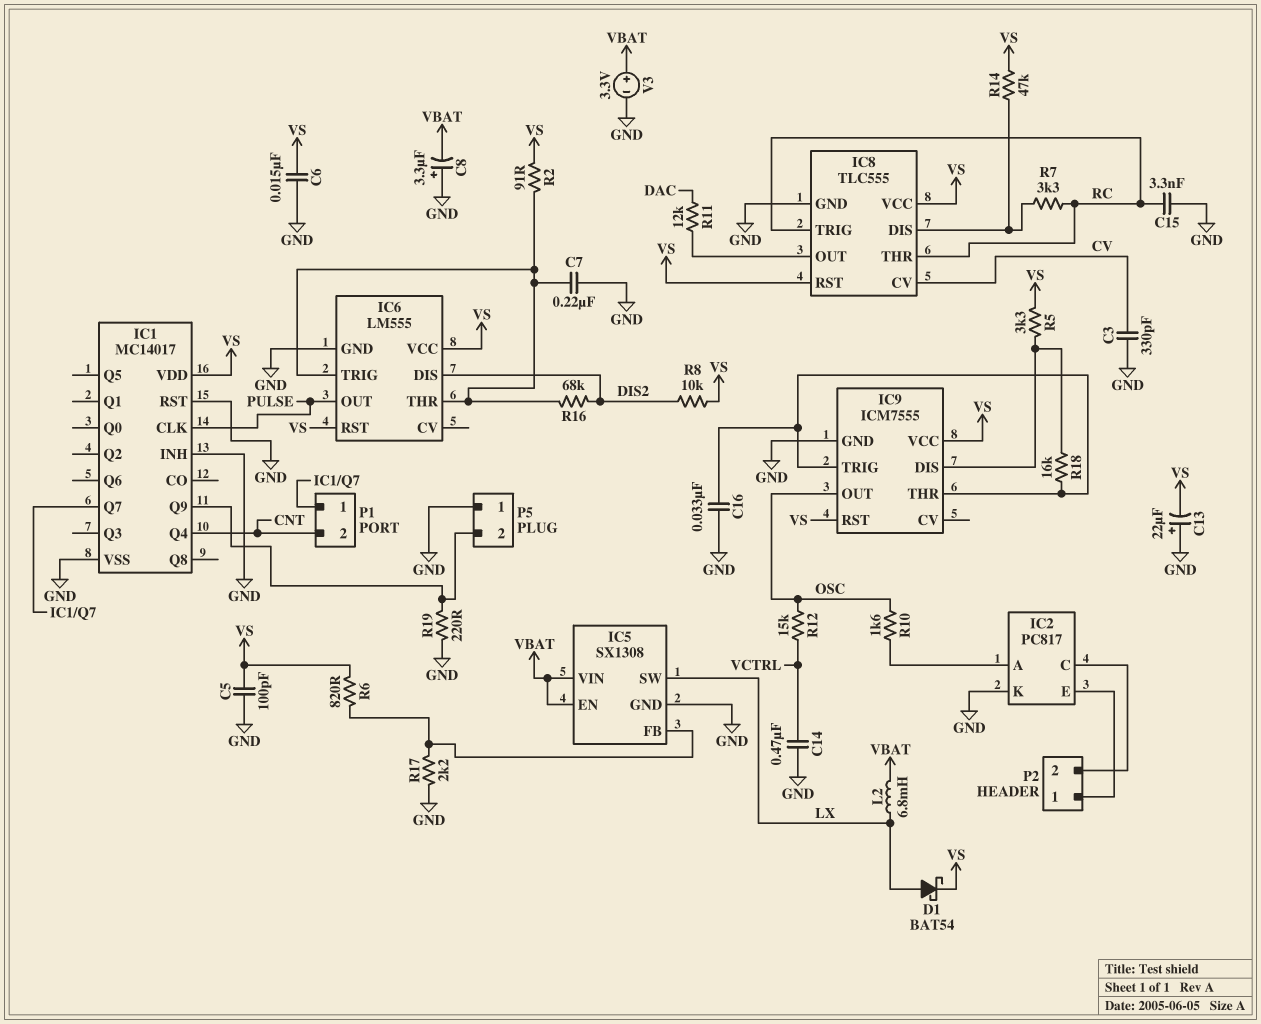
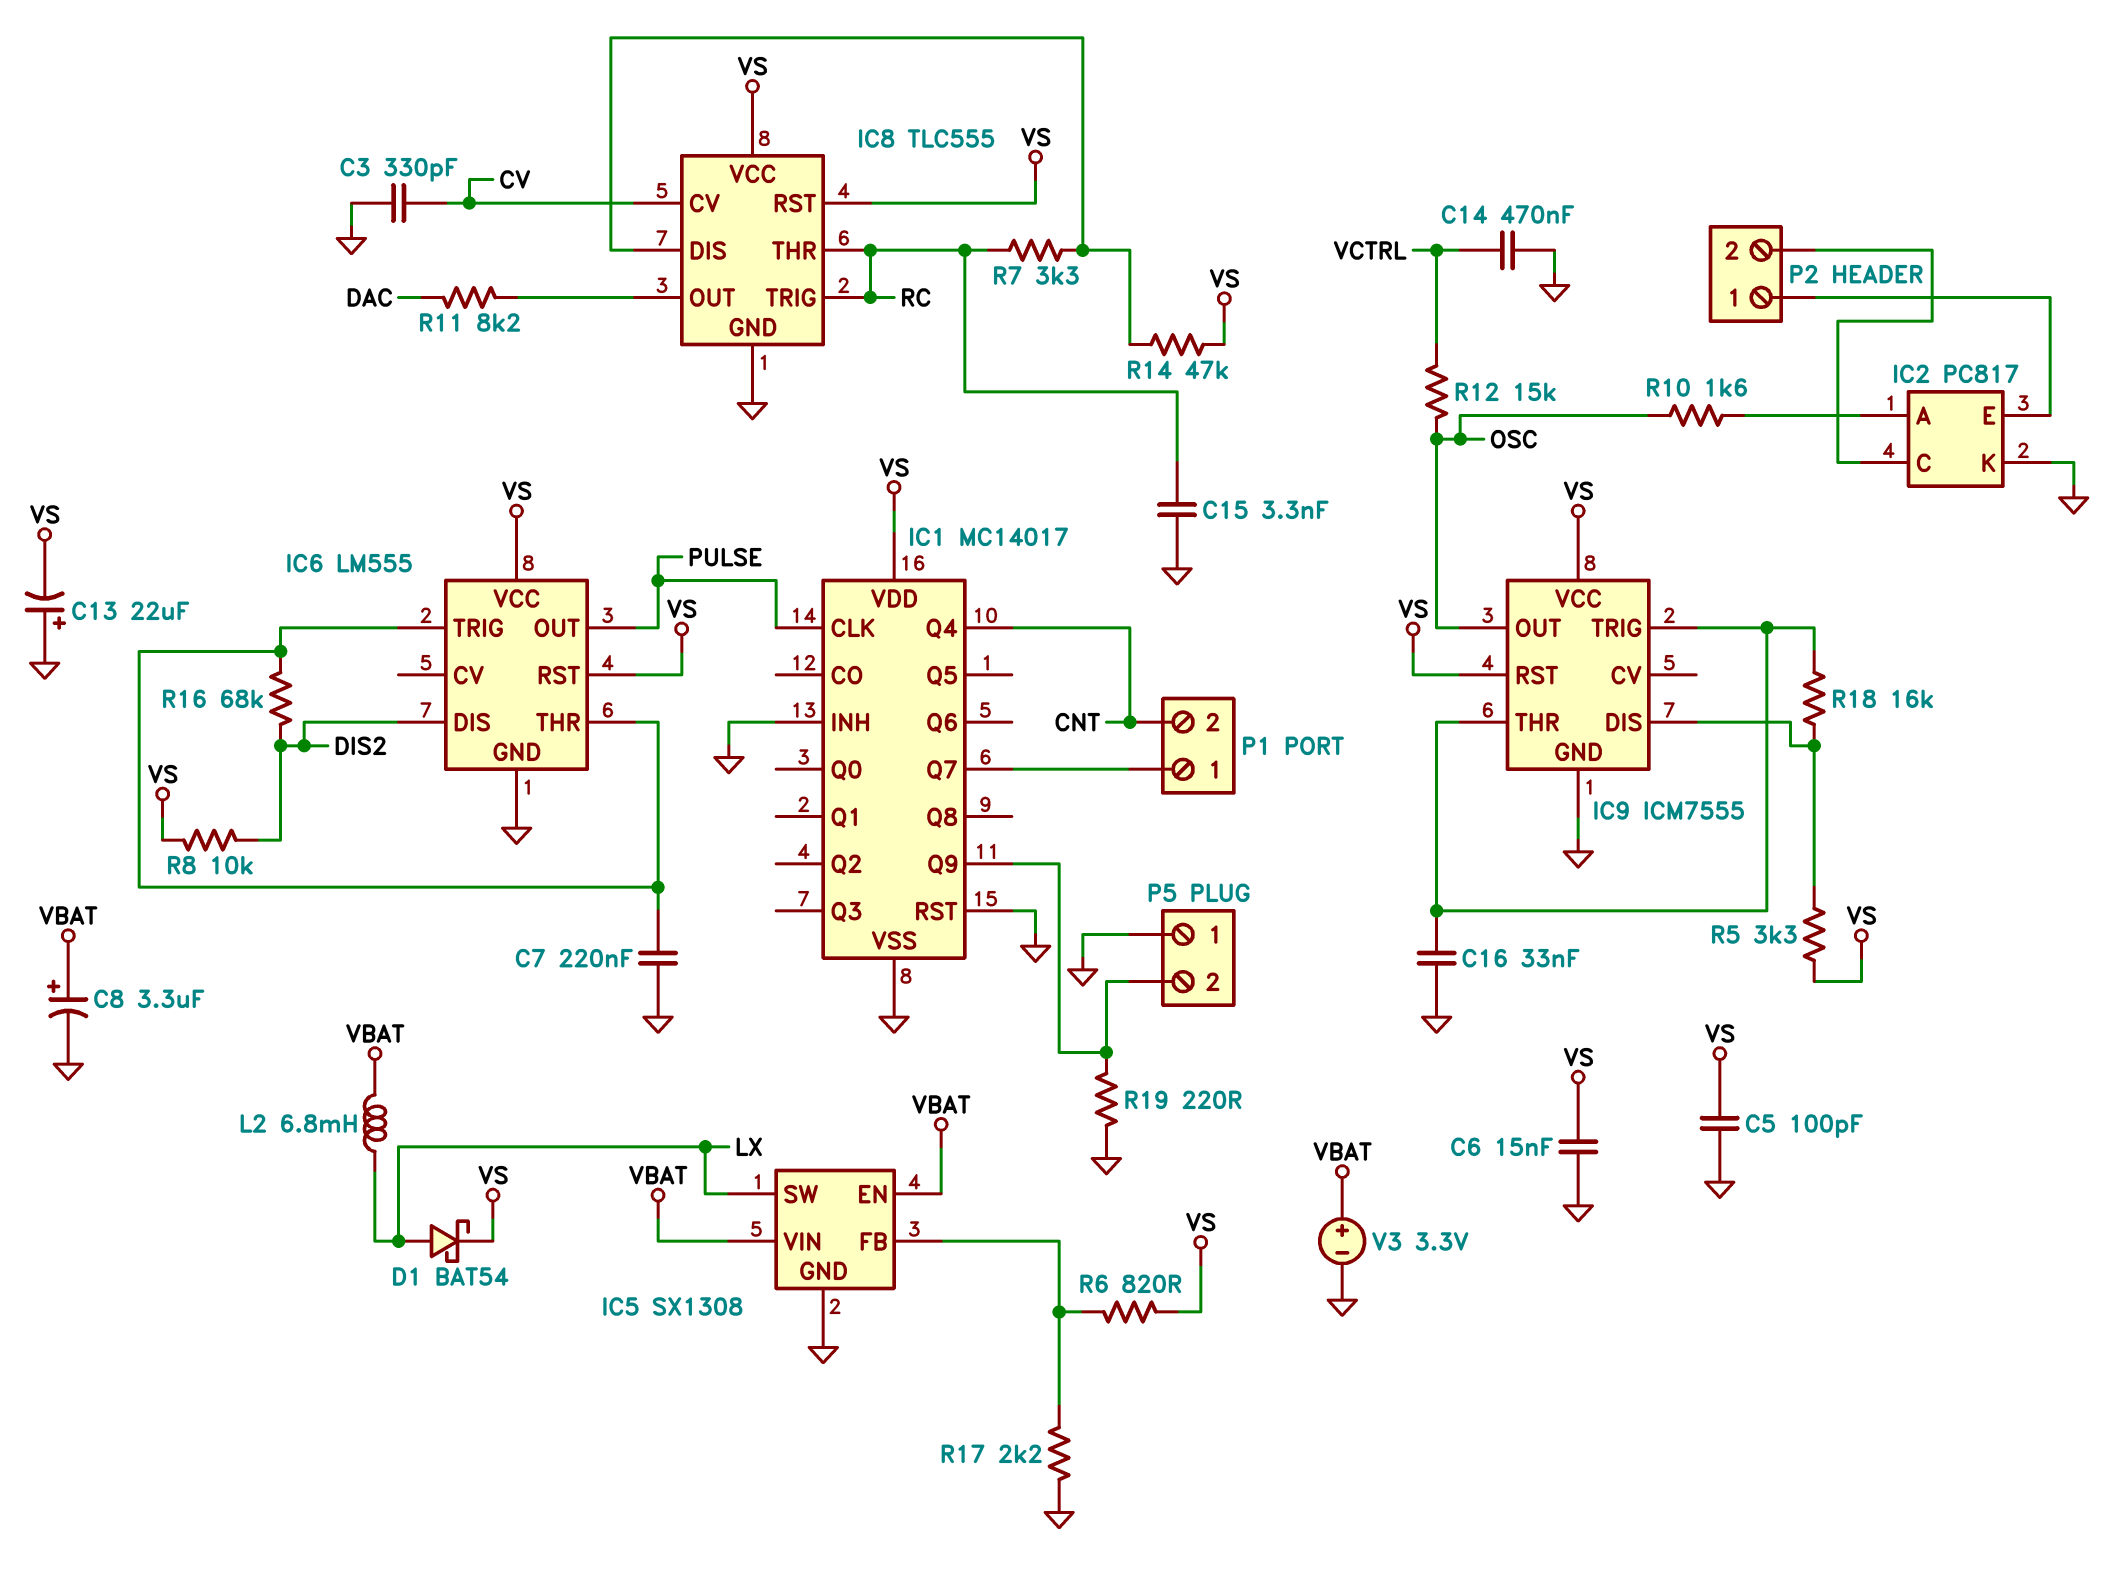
C8: 3.3uF (plus GND, minus VBAT) -> 3.3uF (plus VBAT, minus GND)
R2: 91 (IC6/THR, VS) -> none
R11: 12k (DAC, IC8/OUT) -> 8.2k (DAC, IC8/OUT)

